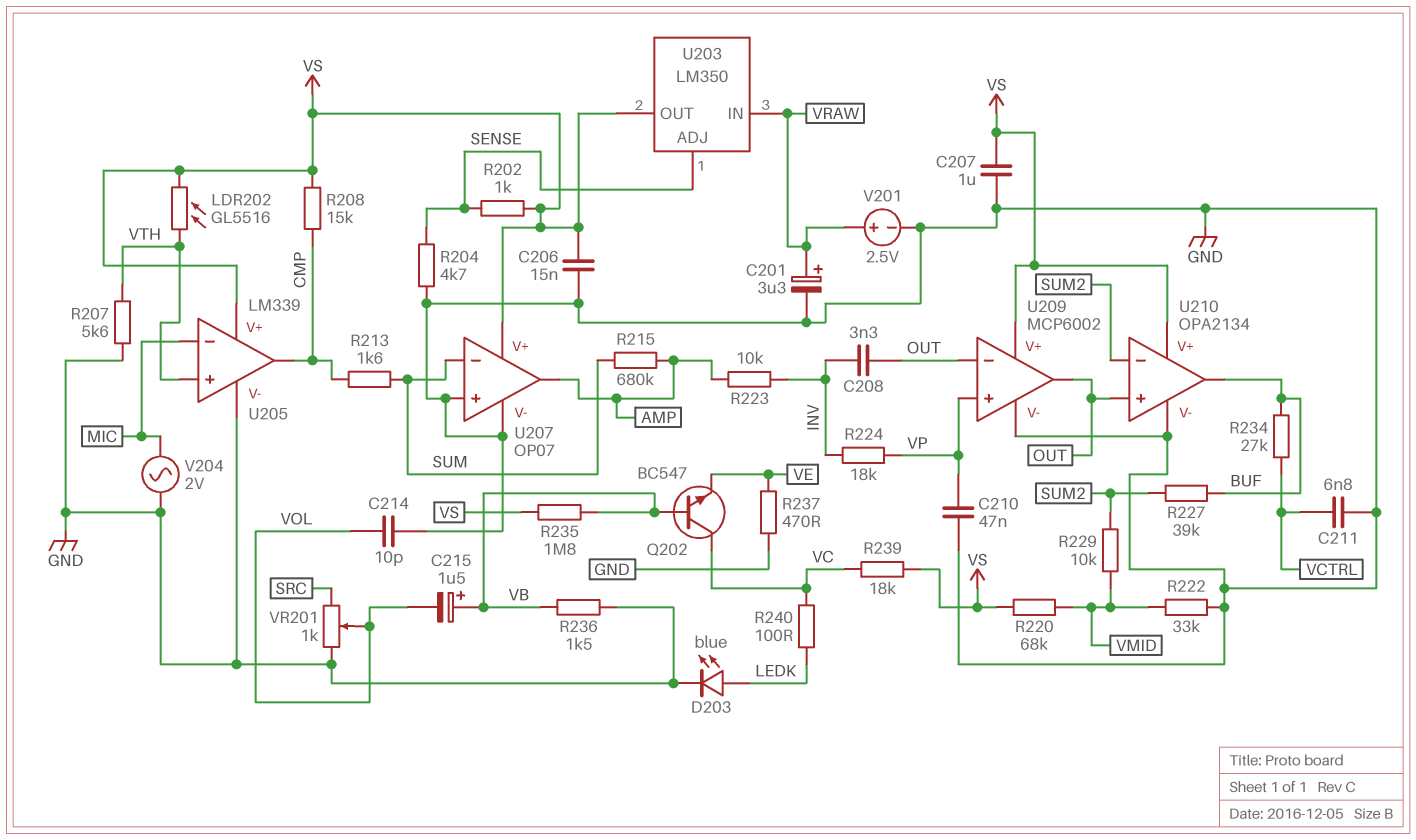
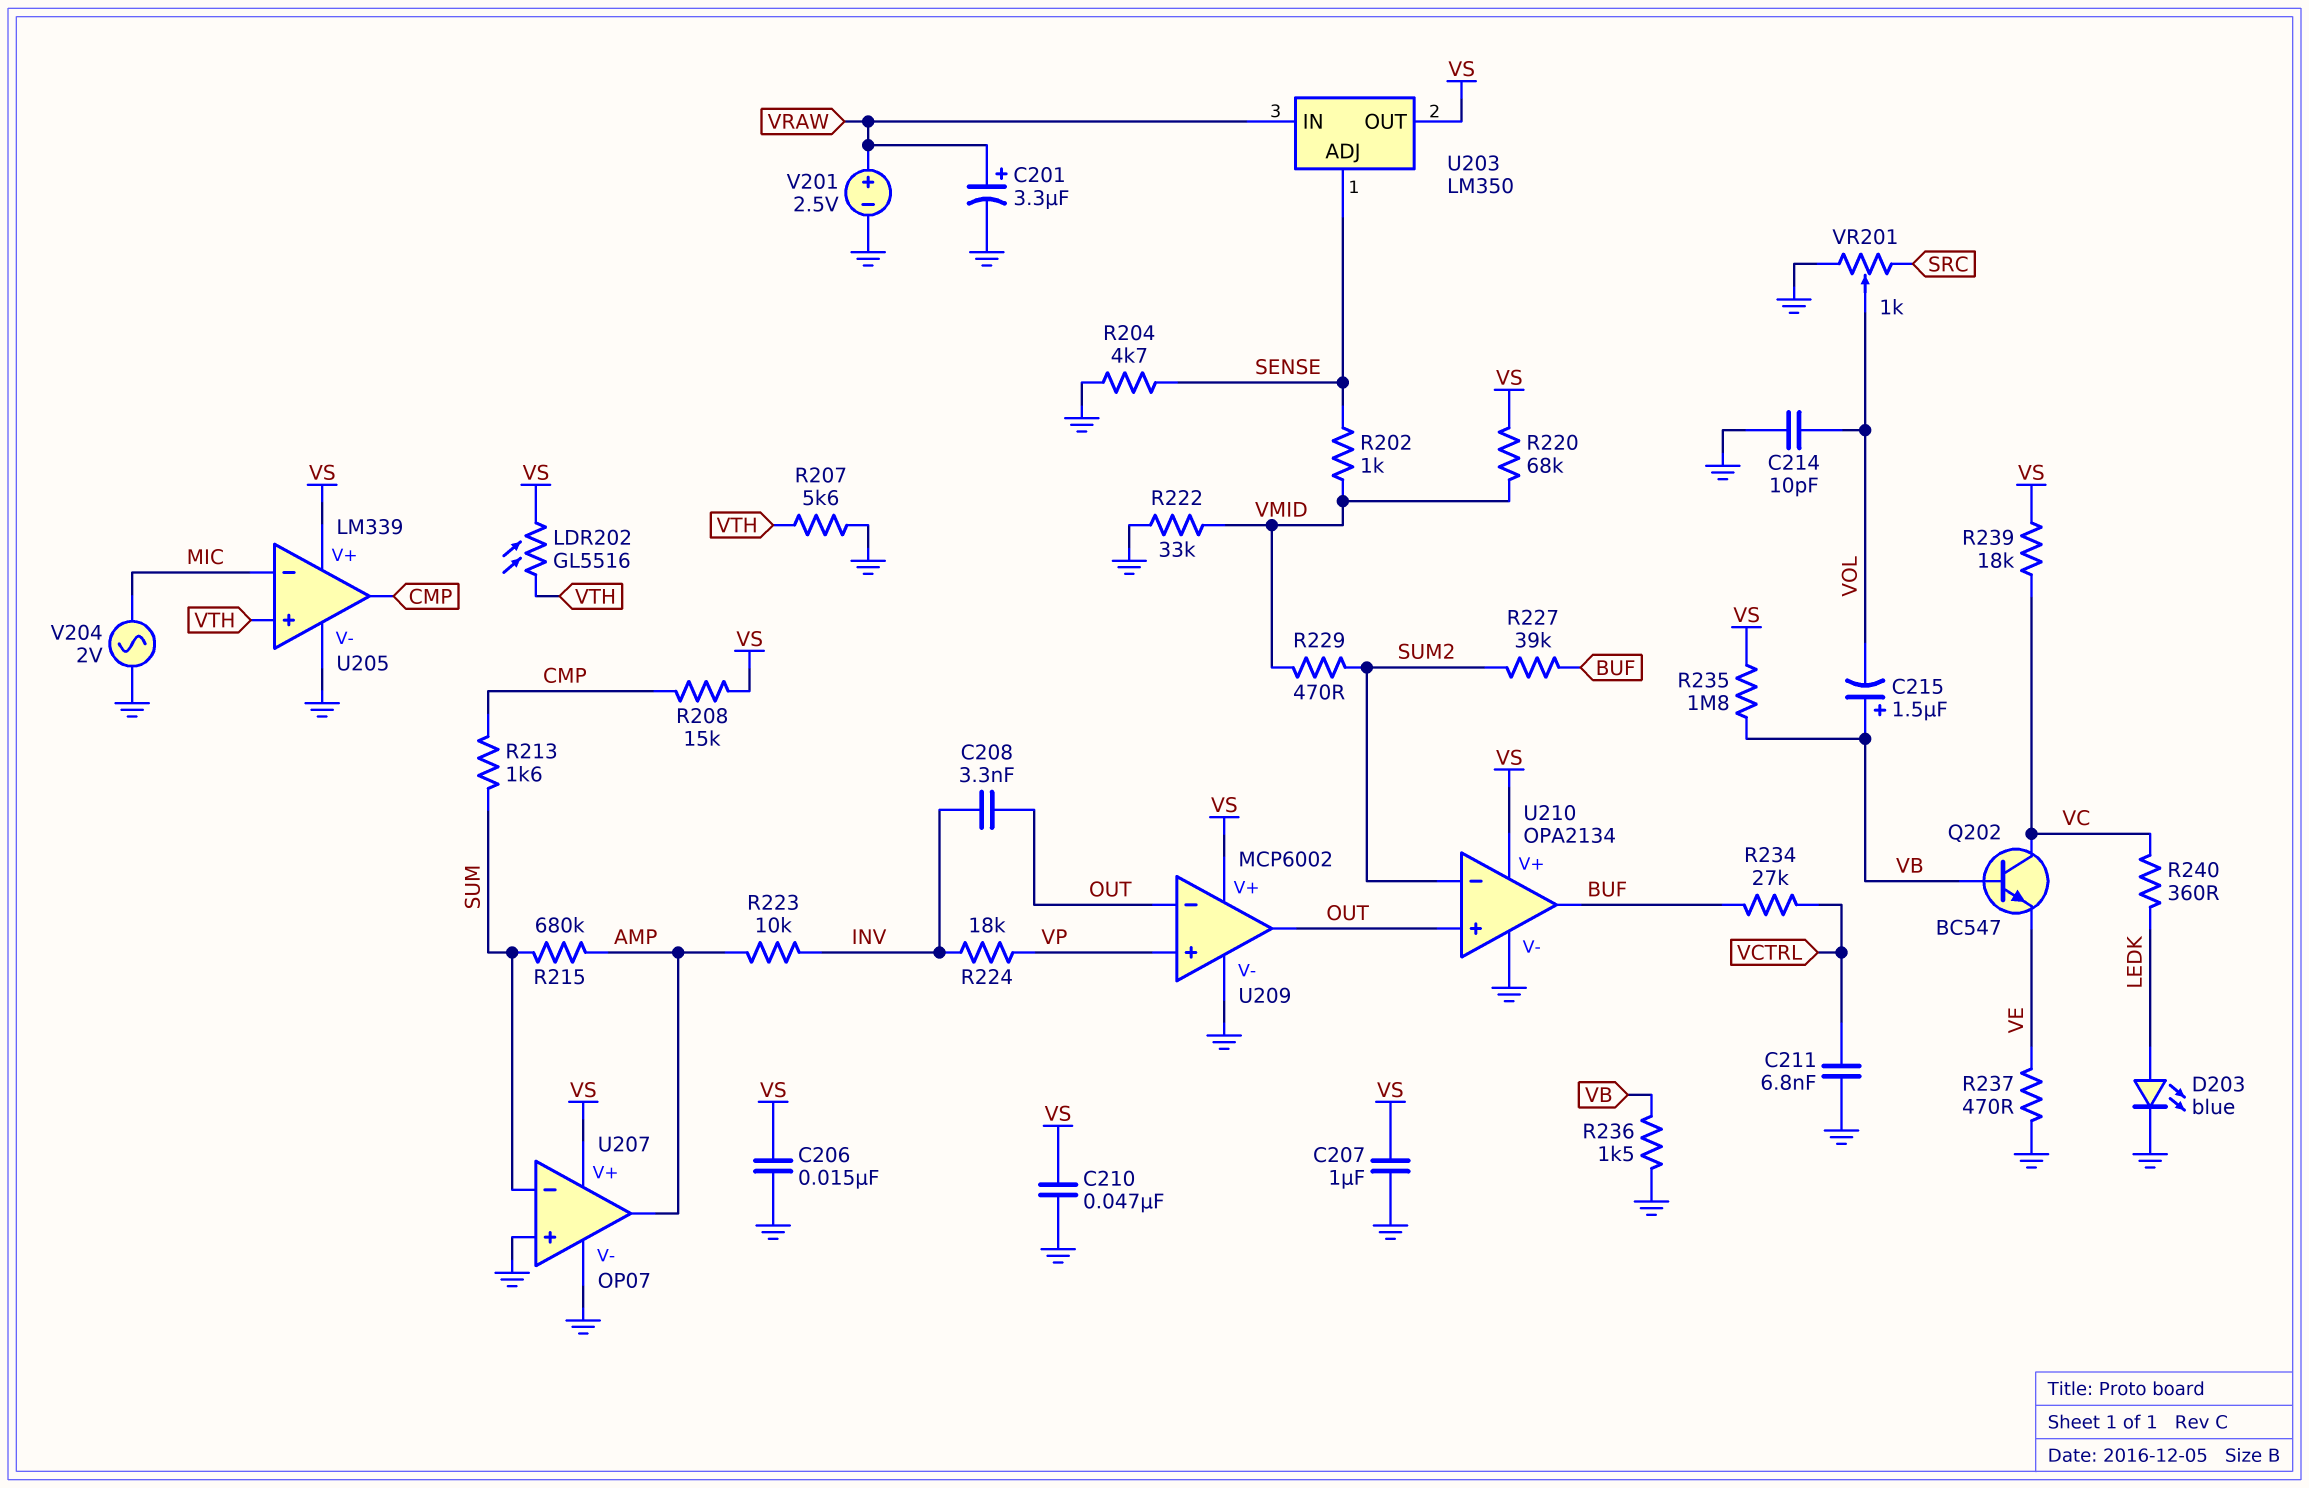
C210: 47nF (GND, VP) -> 47nF (GND, VS)
R202: 1k (SENSE, VS) -> 1k (SENSE, VMID)
R229: 10k (SUM2, VMID) -> 470 (SUM2, VMID)
R240: 100 (LEDK, VC) -> 360 (LEDK, VC)

